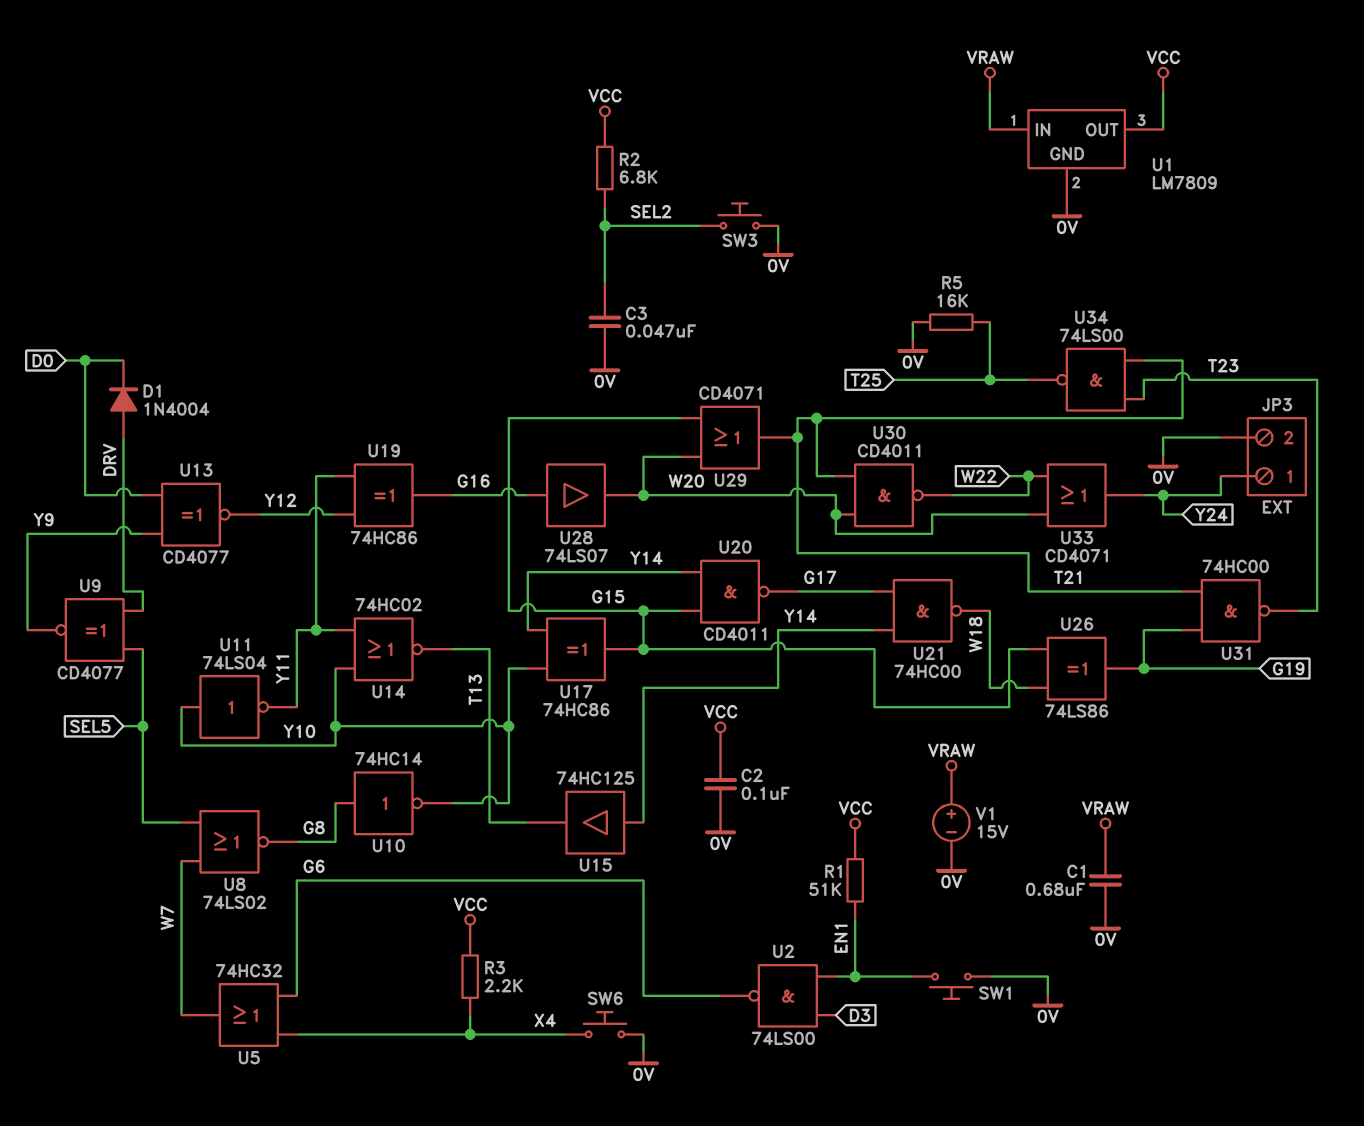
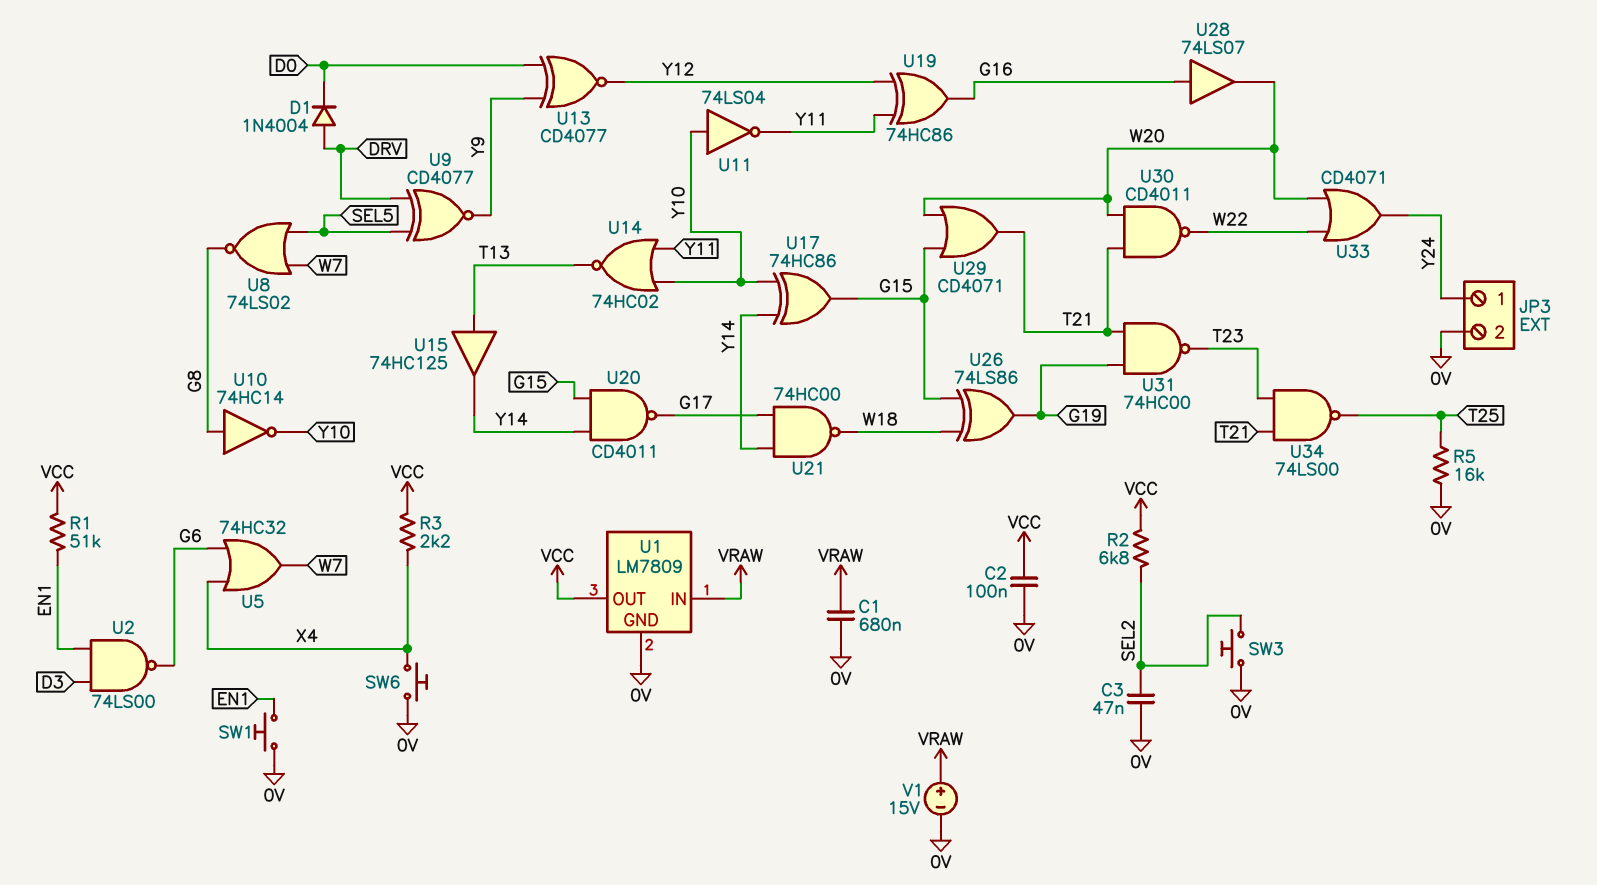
U15: buffer 74HC125 (in Y14, out T13) -> buffer 74HC125 (in T13, out Y14)

